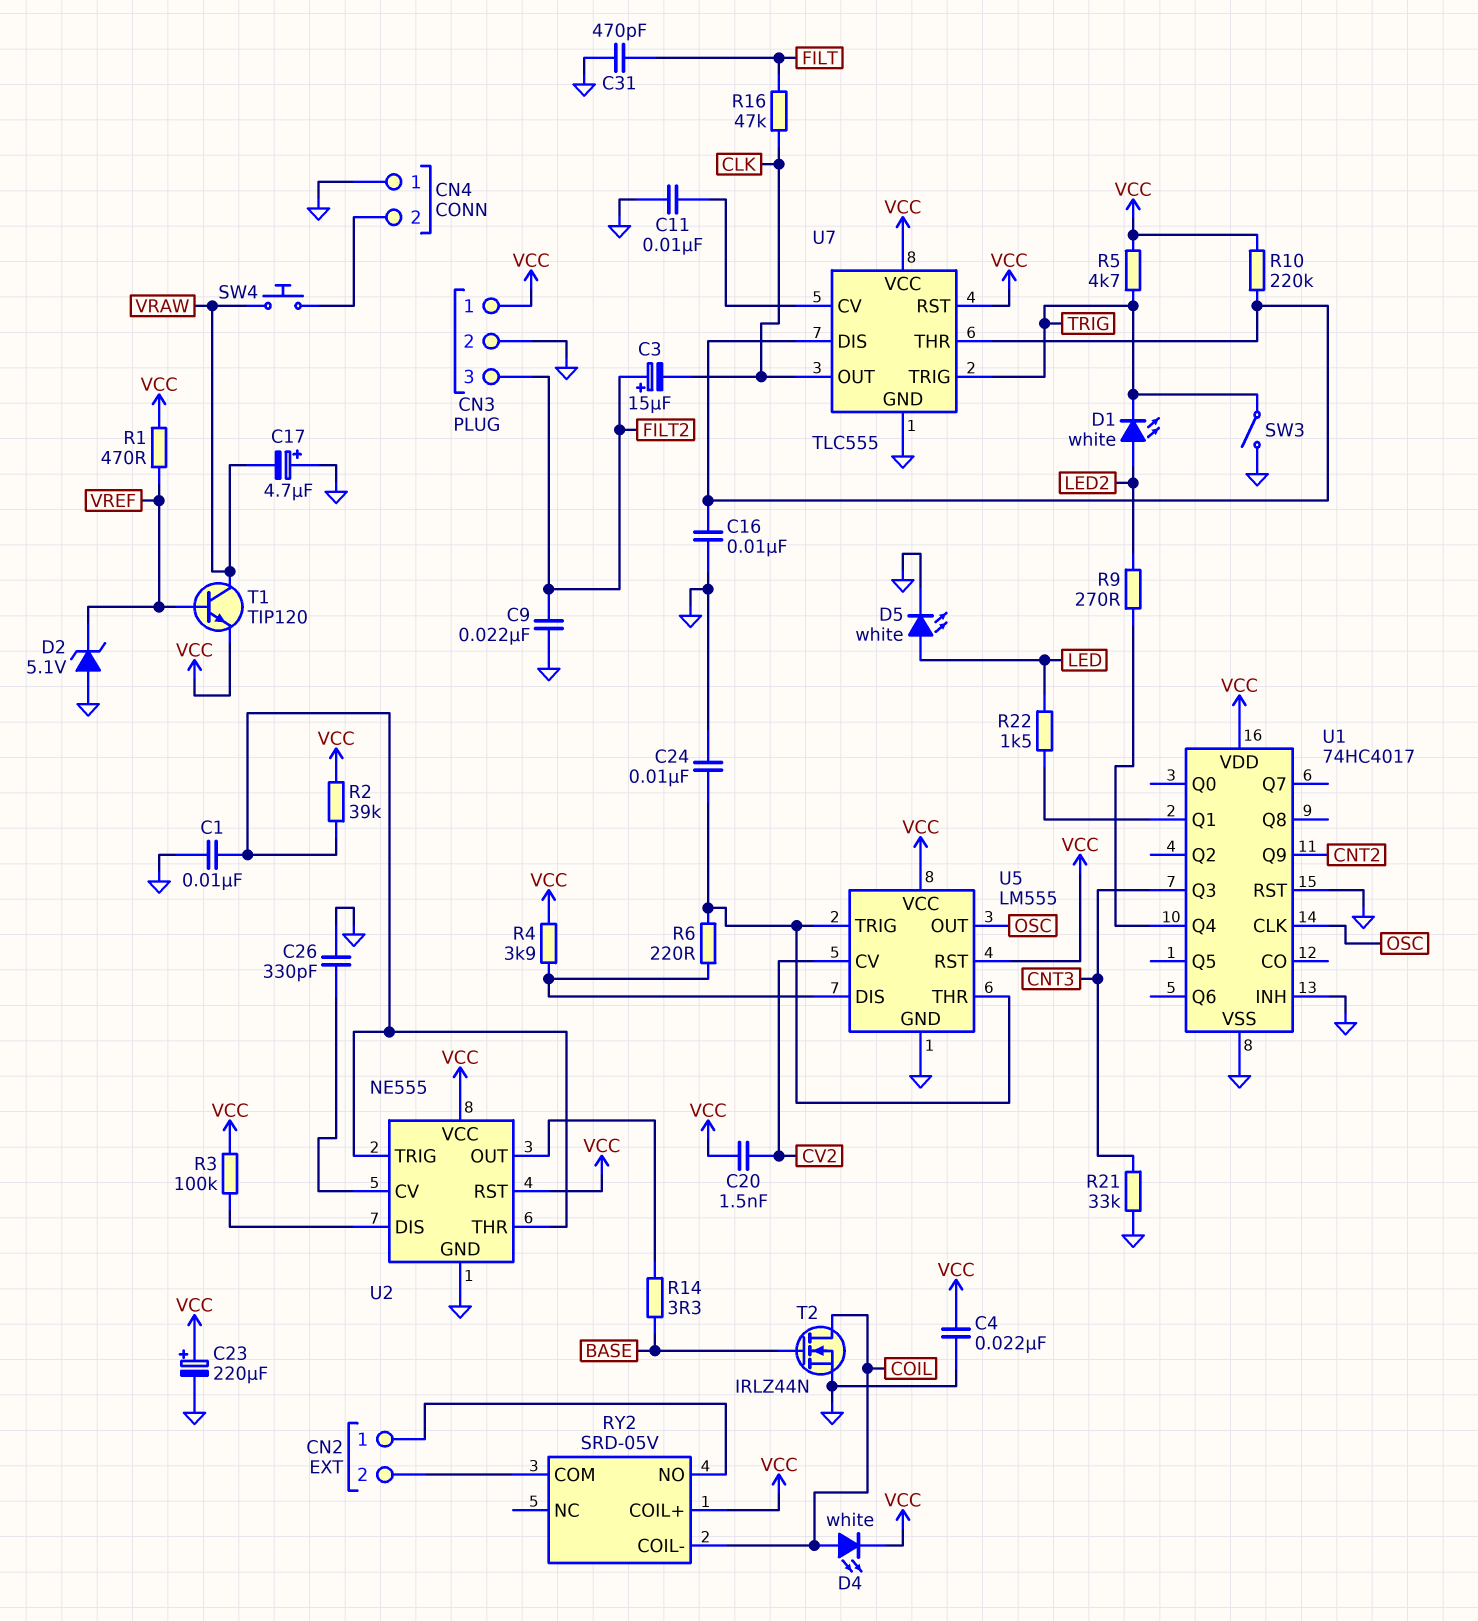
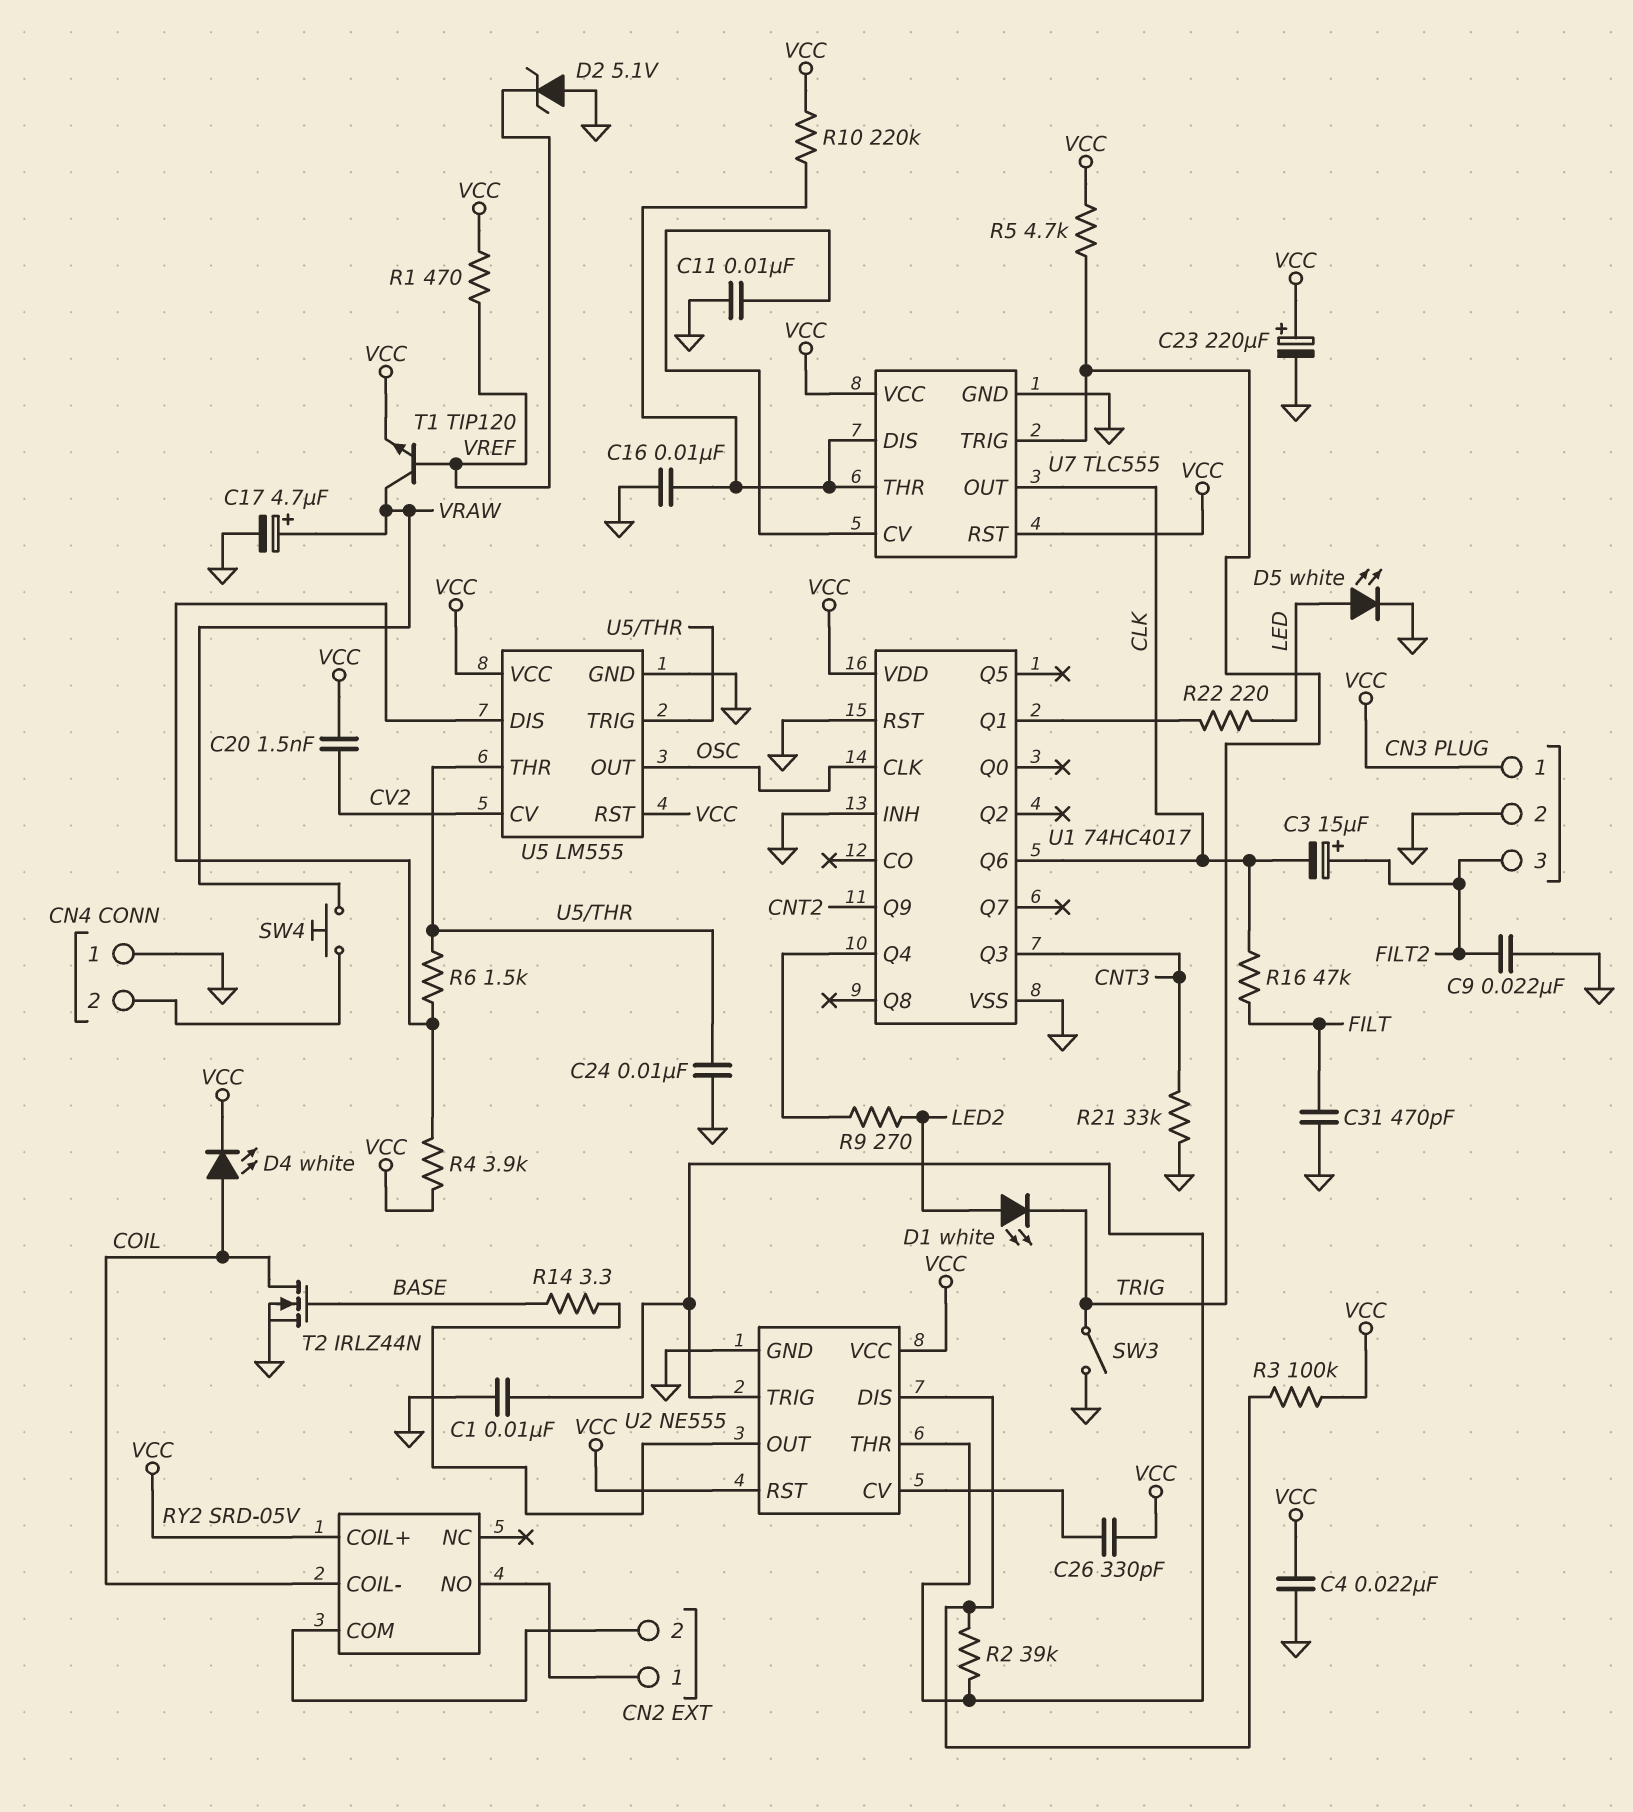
C17: 4.7uF (plus GND, minus VRAW) -> 4.7uF (plus VRAW, minus GND)
C26: 330pF (GND, U2/CV) -> 330pF (U2/CV, VCC)
R2: 39k (U2/THR, VCC) -> 39k (U2/DIS, U2/THR)
R6: 220 (U5/DIS, U5/THR) -> 1.5k (U5/DIS, U5/THR)
R22: 1.5k (LED, U1/Q1) -> 220 (LED, U1/Q1)
U1 pin Q6: none -> CLK

